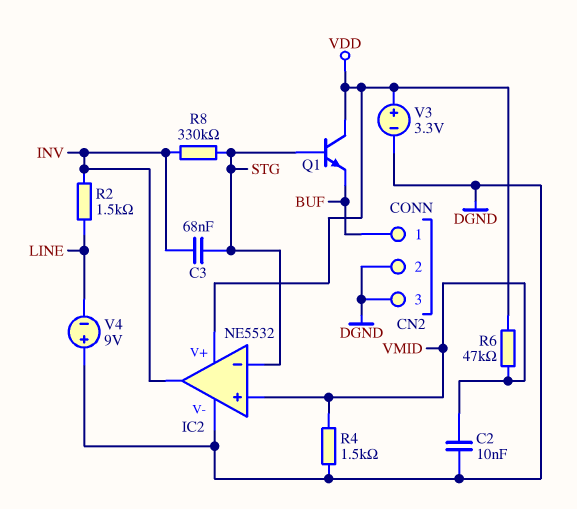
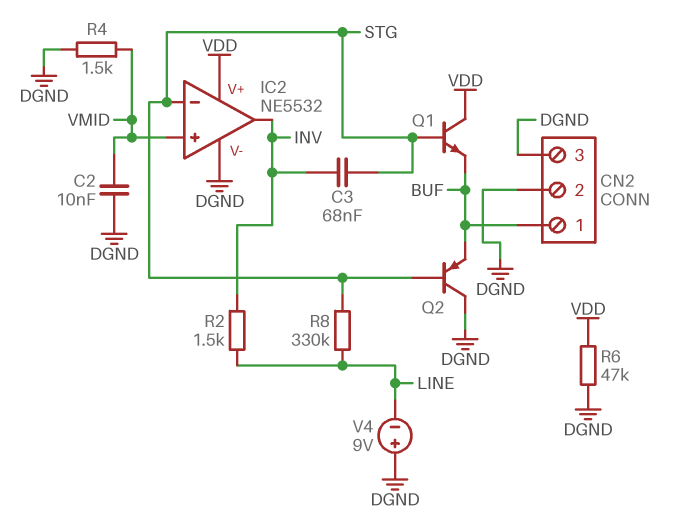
Q2: none -> PNP (B STG, C DGND, E BUF)
R6: 47k (VDD, VMID) -> 47k (DGND, VDD)
R8: 330k (INV, STG) -> 330k (LINE, STG)
V3: 3.3V (plus VDD, minus DGND) -> none

